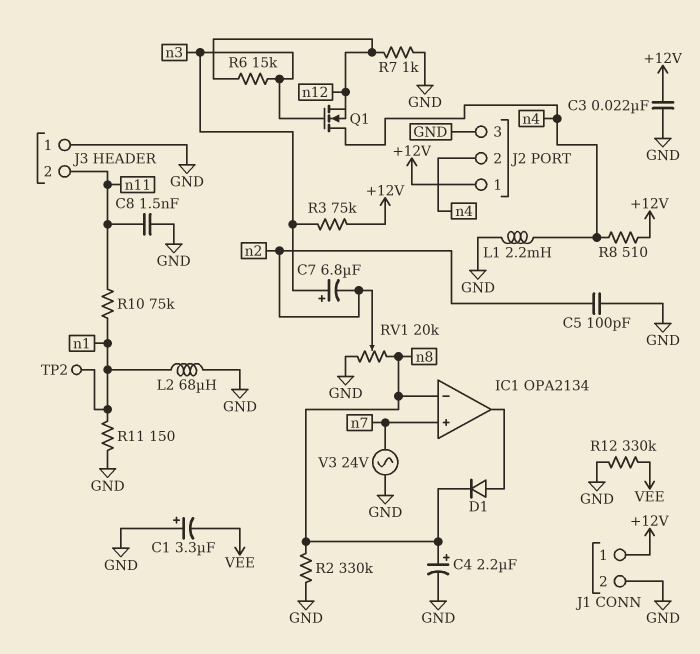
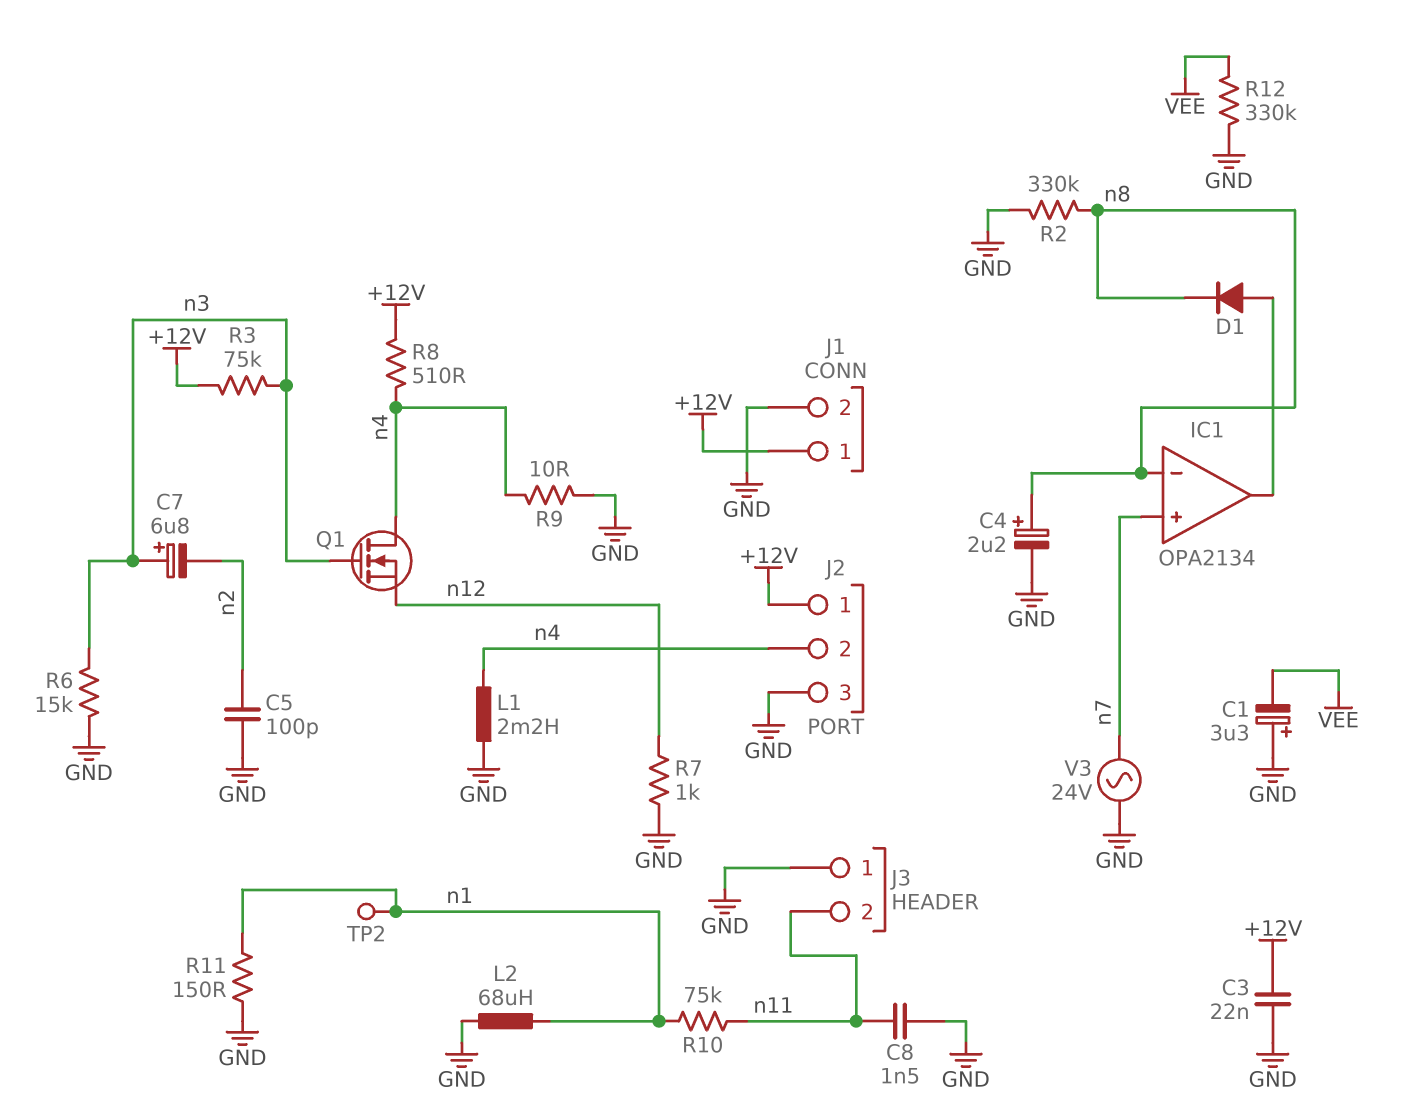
R6: 15k (n3, n12) -> 15k (GND, n3)
R9: none -> 10 (GND, n4)
RV1: 20k (GND, n8, wiper n2) -> none

